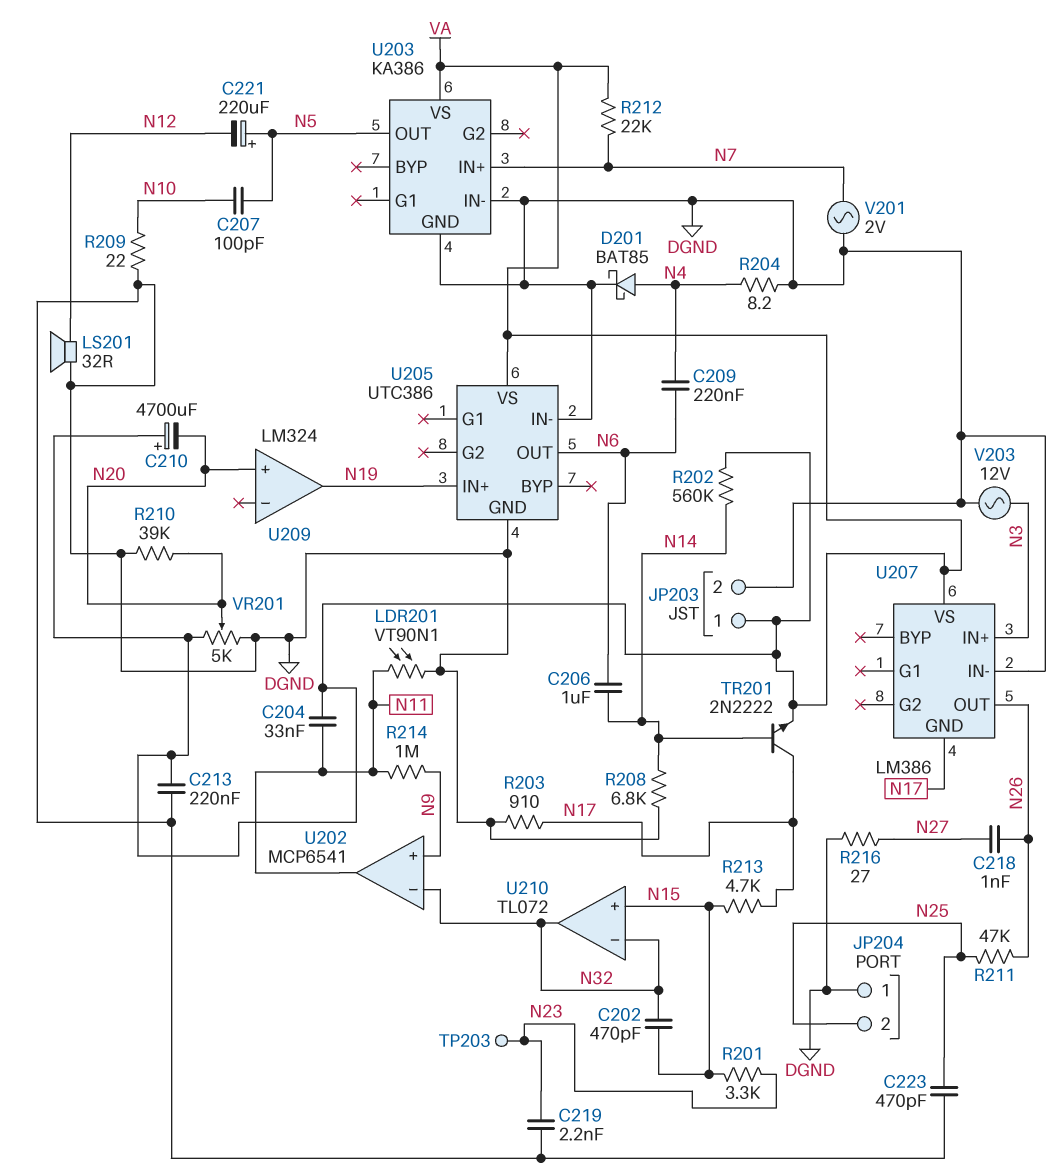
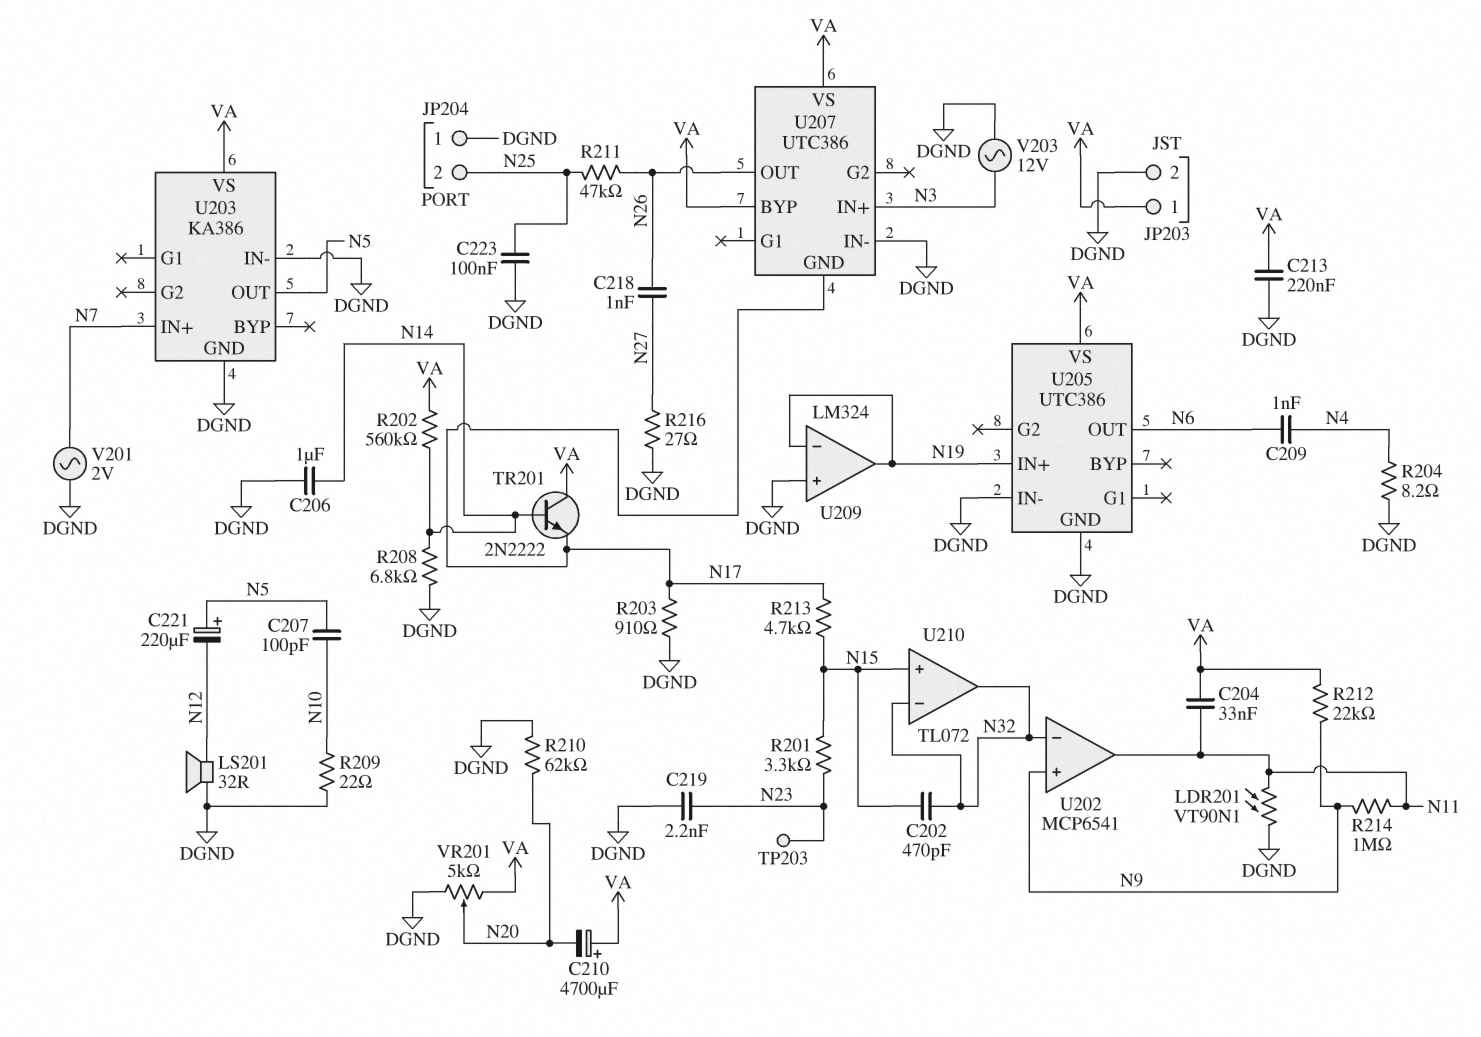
C206: 1uF (N6, N14) -> 1uF (DGND, N14)
C209: 220nF (N4, N6) -> 1nF (N4, N6)
C223: 470pF (DGND, N25) -> 100nF (DGND, N25)
D201: schottky BAT85 (A N4, K DGND) -> none
R210: 39k (DGND, N20) -> 62k (DGND, N20)
R212: 22k (N7, VA) -> 22k (N9, VA)
TR201: NPN 2N2222 (B N14, C N17, E VA) -> NPN 2N2222 (B N14, C VA, E N17)
U207: LM386 -> UTC386
U207 pin BYP: none -> VA
U209 pin in+: N20 -> DGND
U209 pin in-: none -> N19

